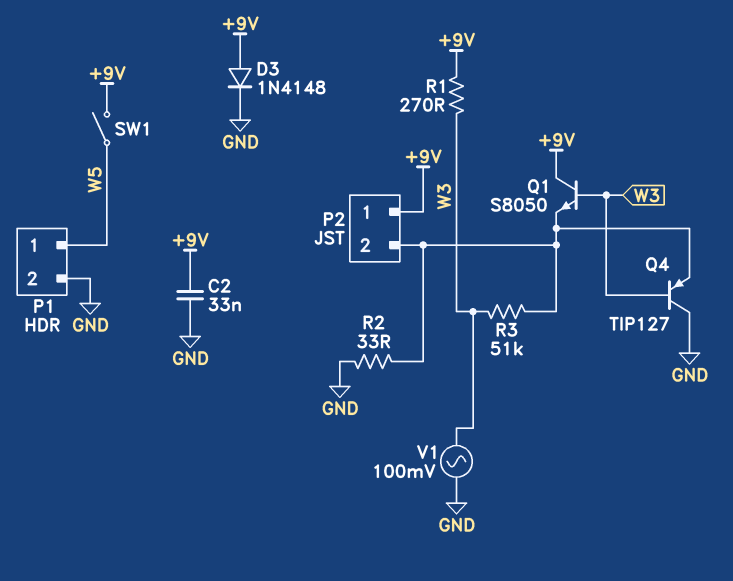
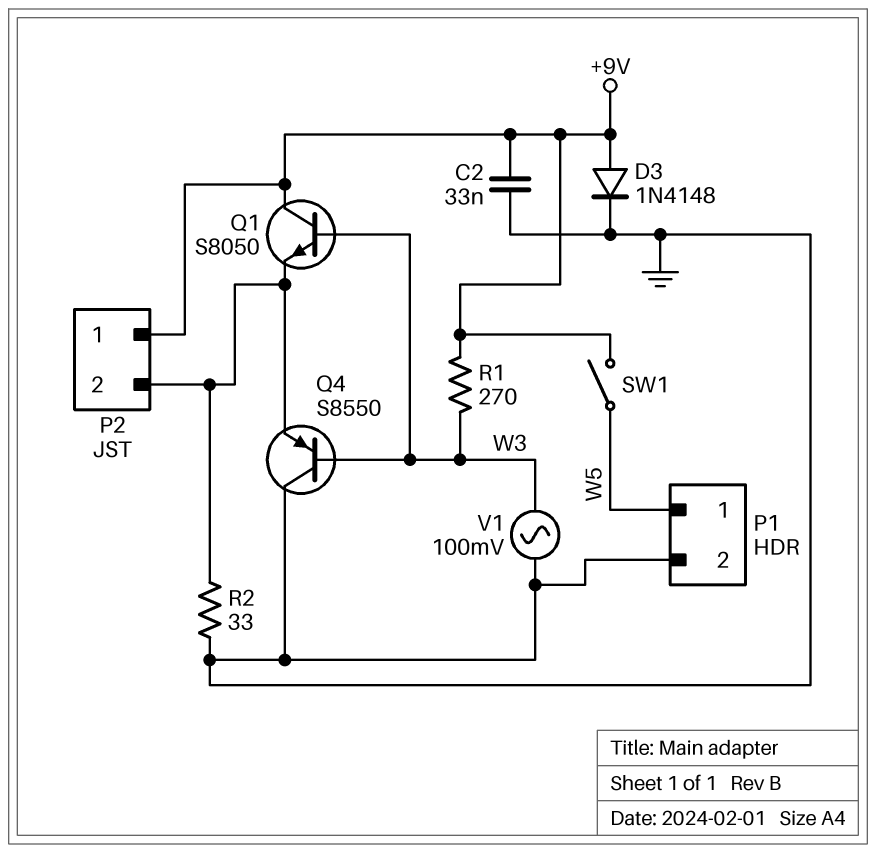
Q4: PNP TIP127 (B W3, C GND, E P2/2) -> PNP S8550 (B W3, C GND, E P2/2)
R3: 51k (P2/2, W3) -> none

